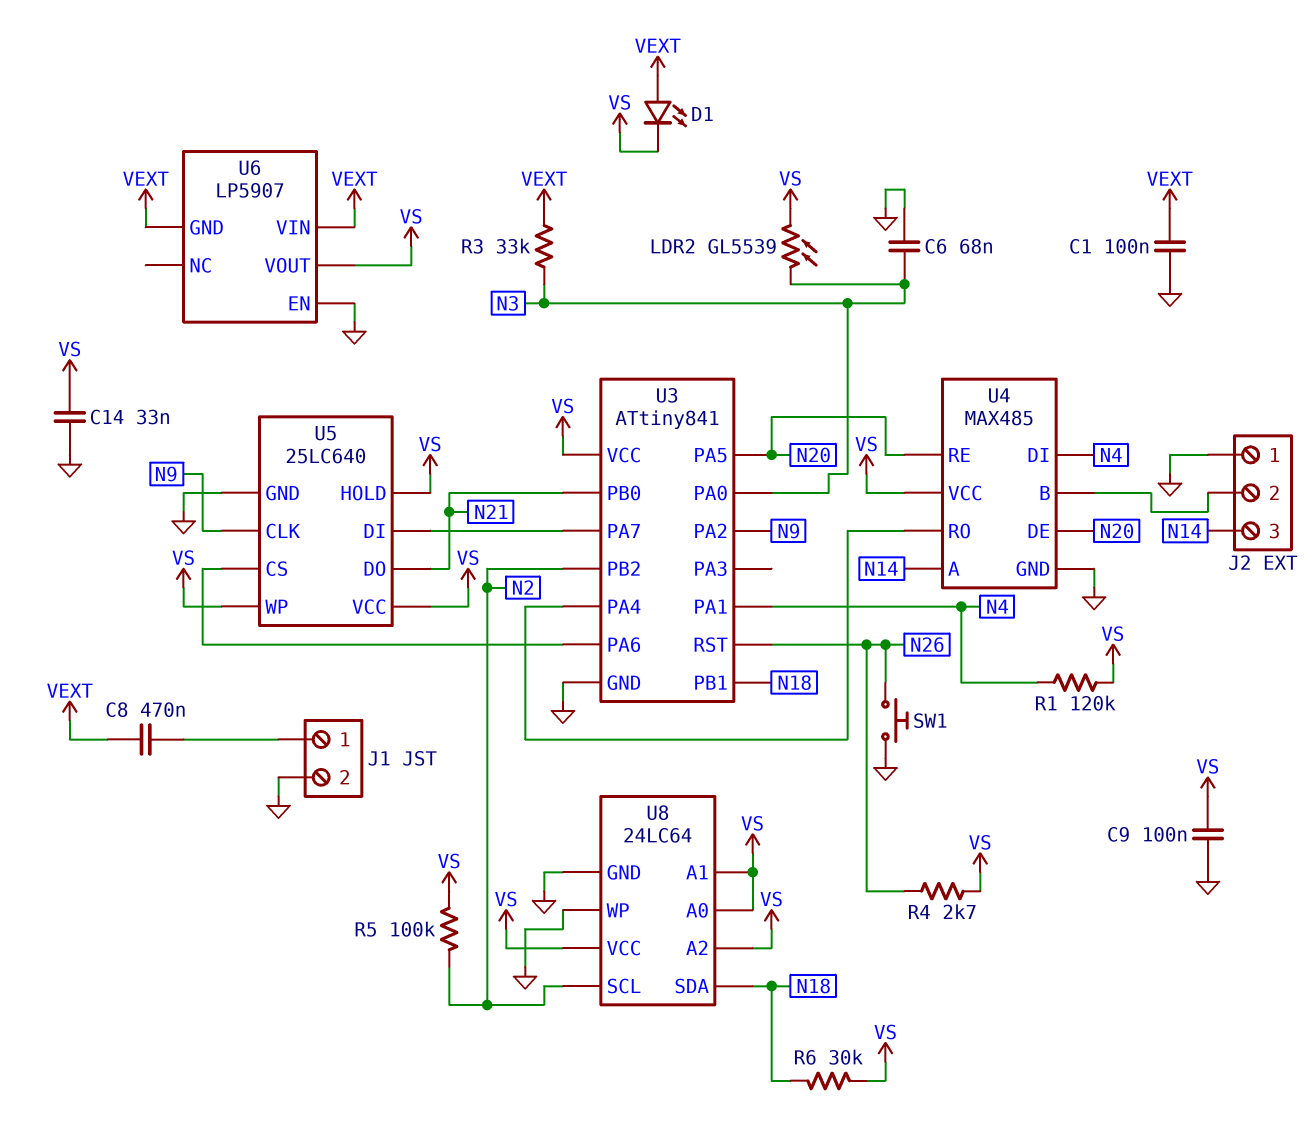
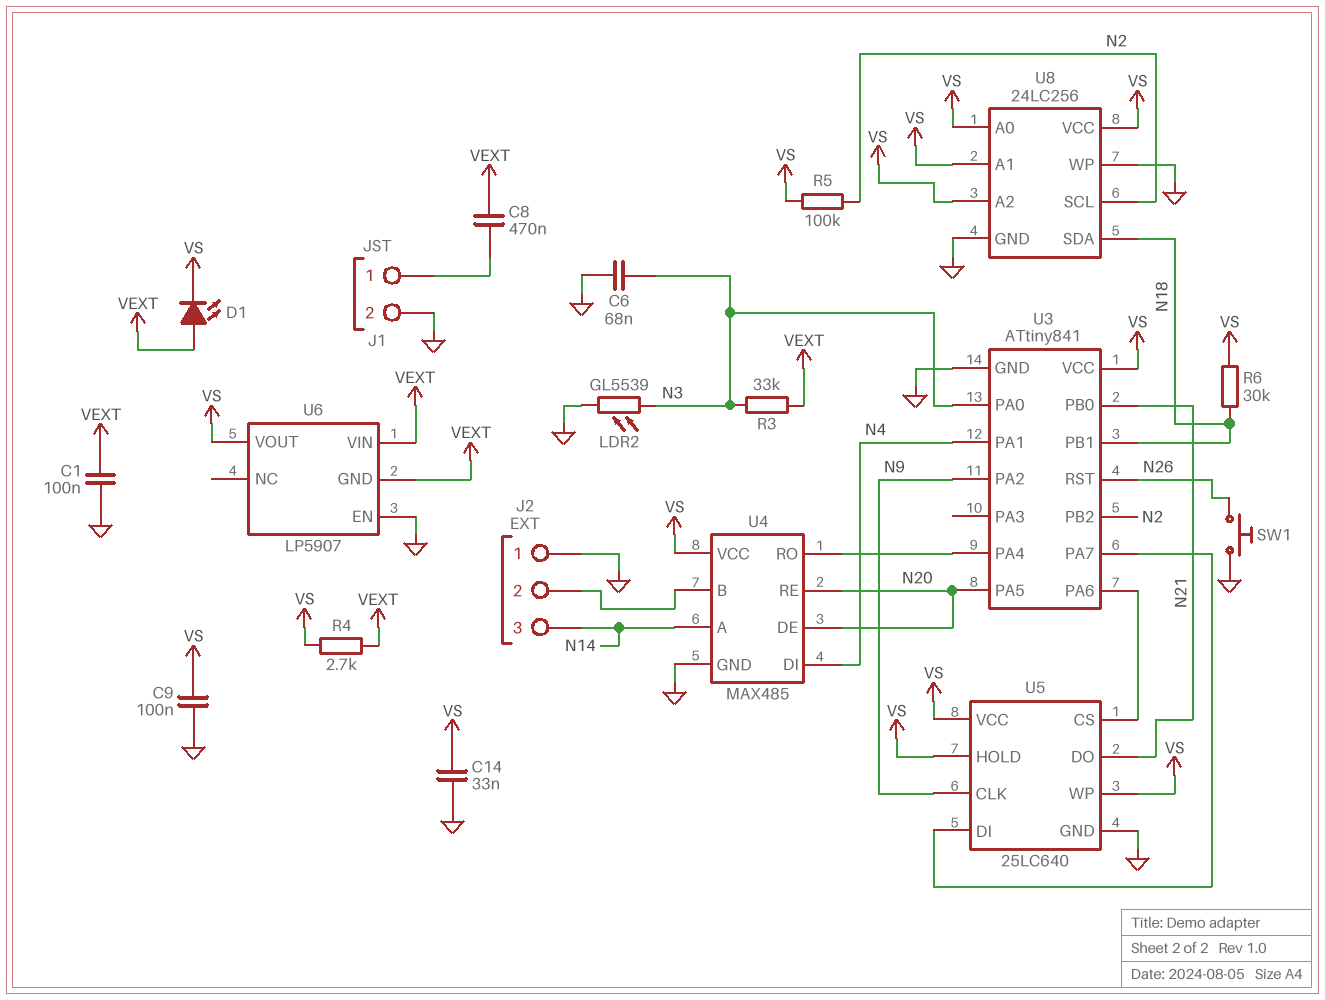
LDR2: GL5539 (N3, VS) -> GL5539 (GND, N3)
R1: 120k (N4, VS) -> none
R4: 2.7k (N26, VS) -> 2.7k (VEXT, VS)
U8: 24LC64 -> 24LC256

